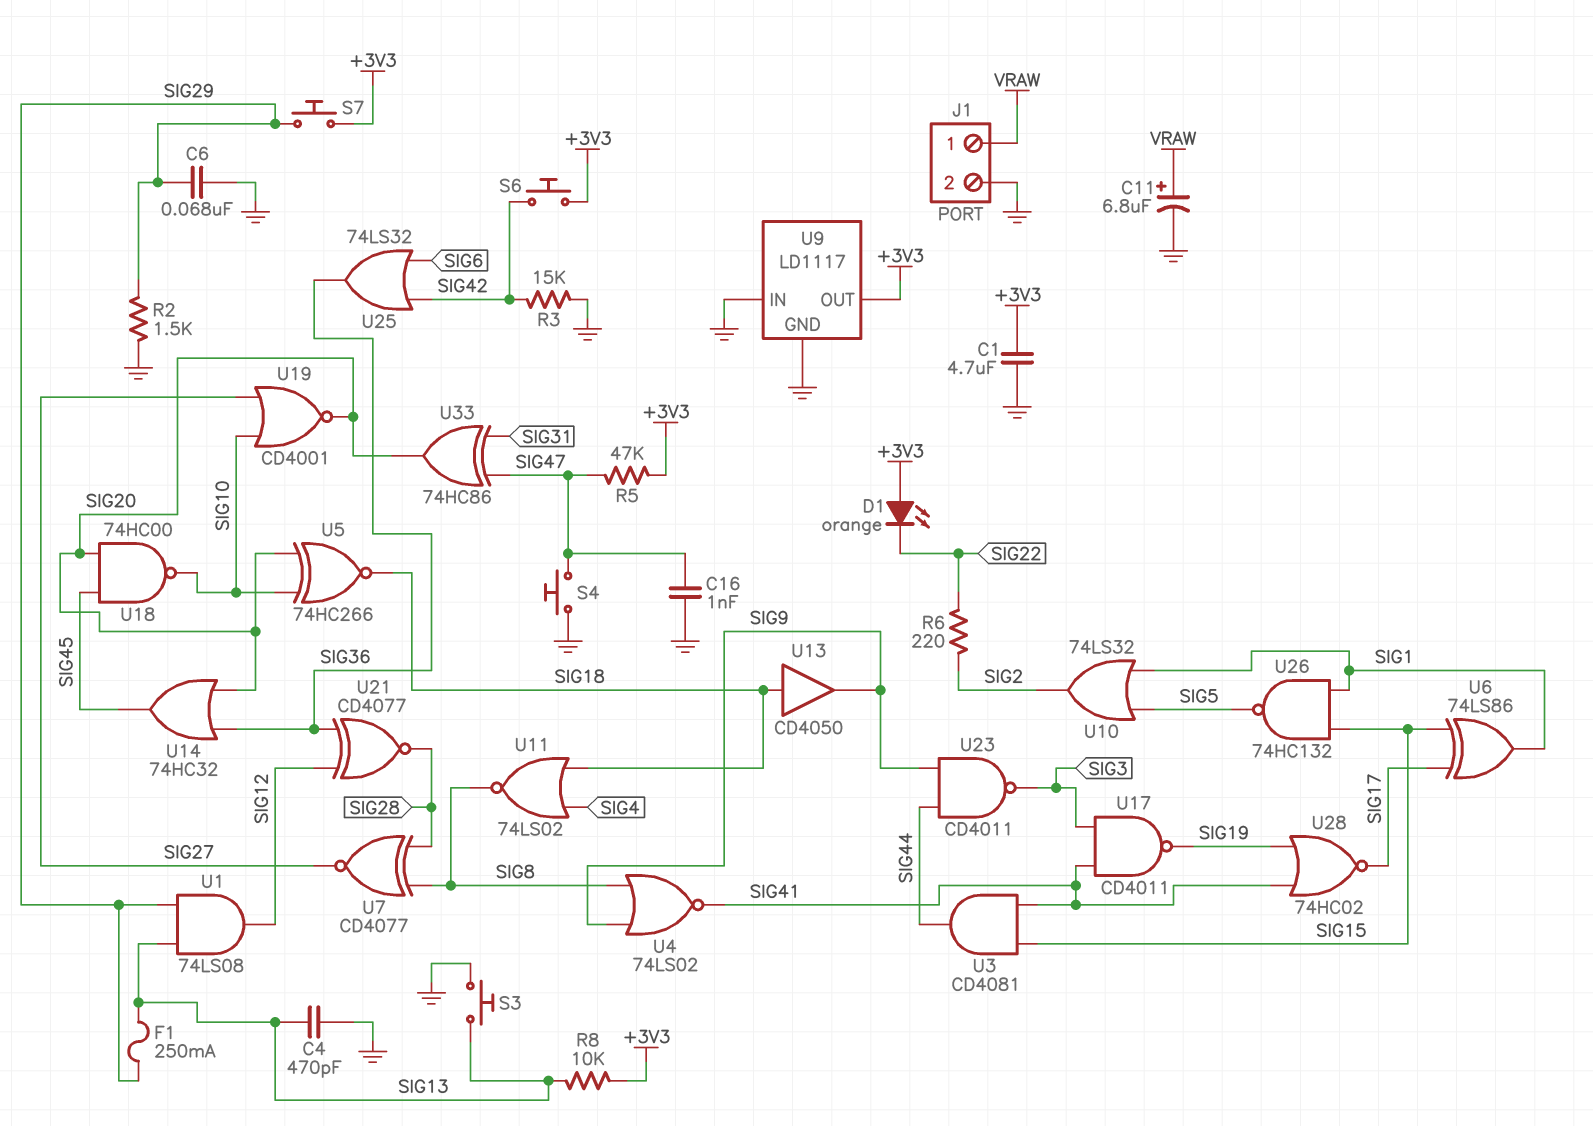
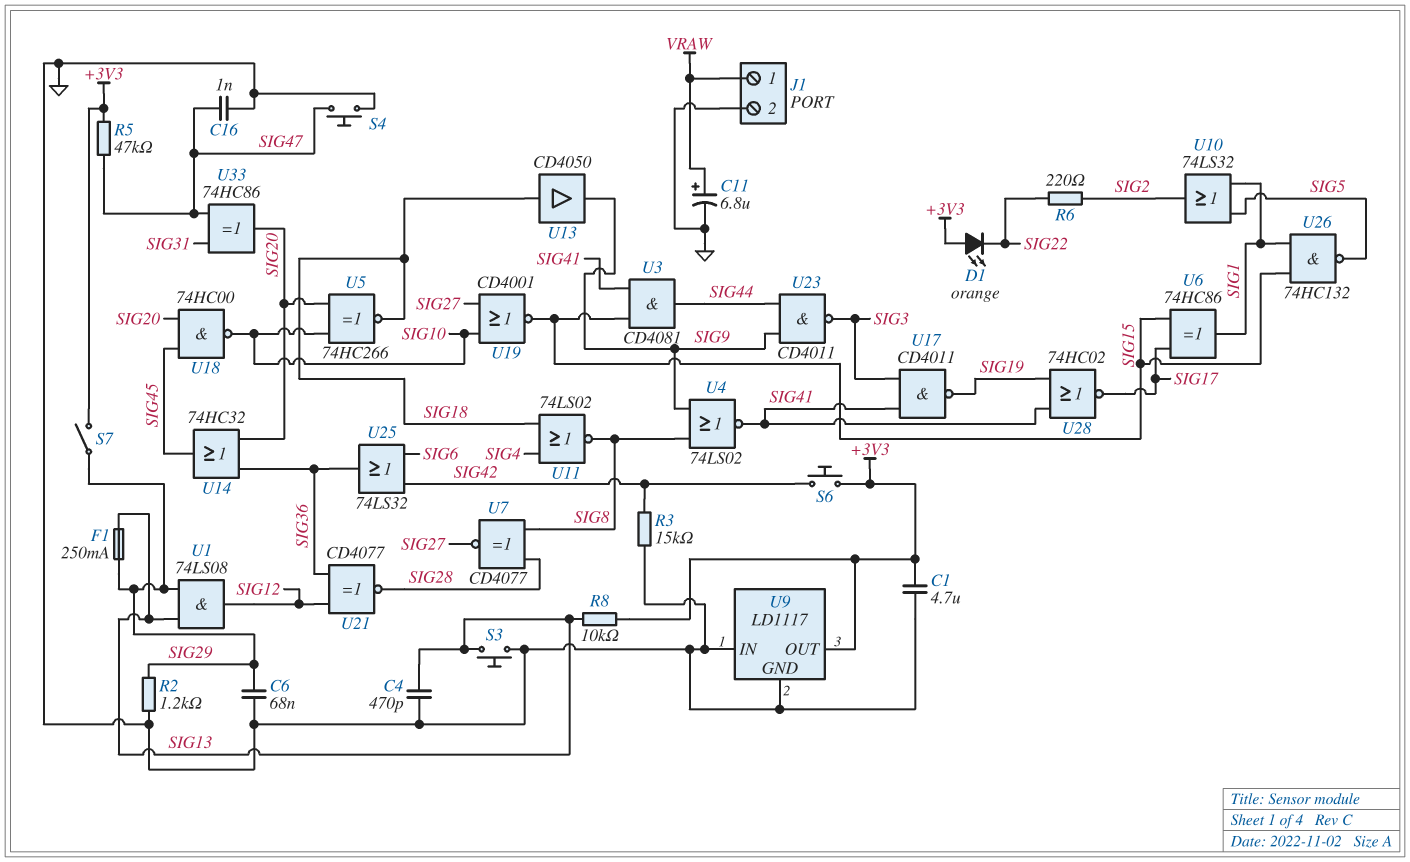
R2: 1.5k (GND, SIG29) -> 1.2k (GND, SIG29)
S7: button (+3V3, SIG29) -> switch (+3V3, SIG29)
U6: XOR 74LS86 (in SIG15, in SIG17, out SIG1) -> XOR 74HC86 (in SIG15, in SIG17, out SIG1)
U19: NOR CD4001 (in SIG10, in SIG27, out SIG20) -> NOR CD4001 (in SIG10, in SIG27, out SIG15)

